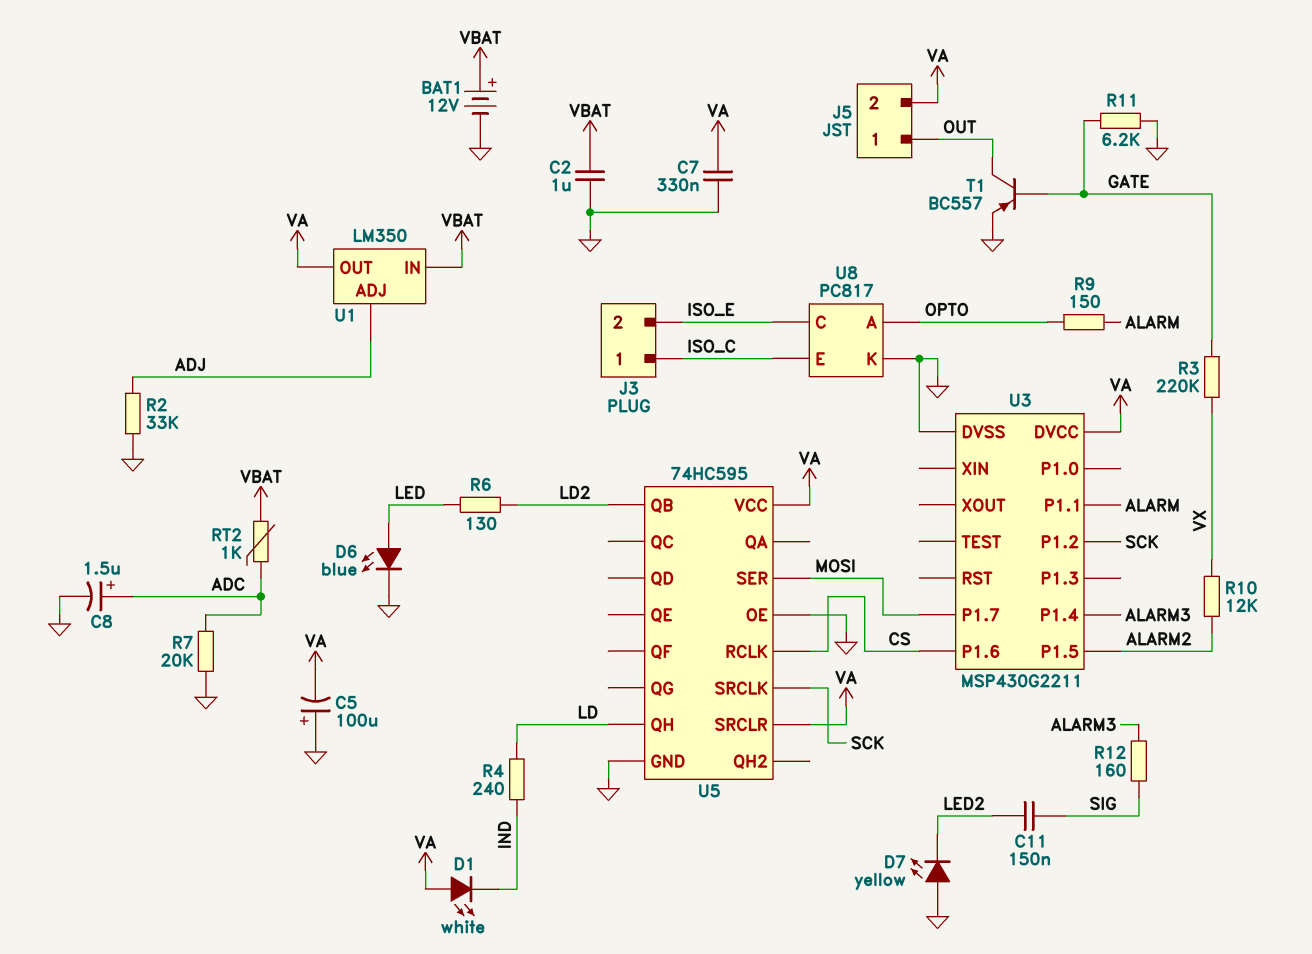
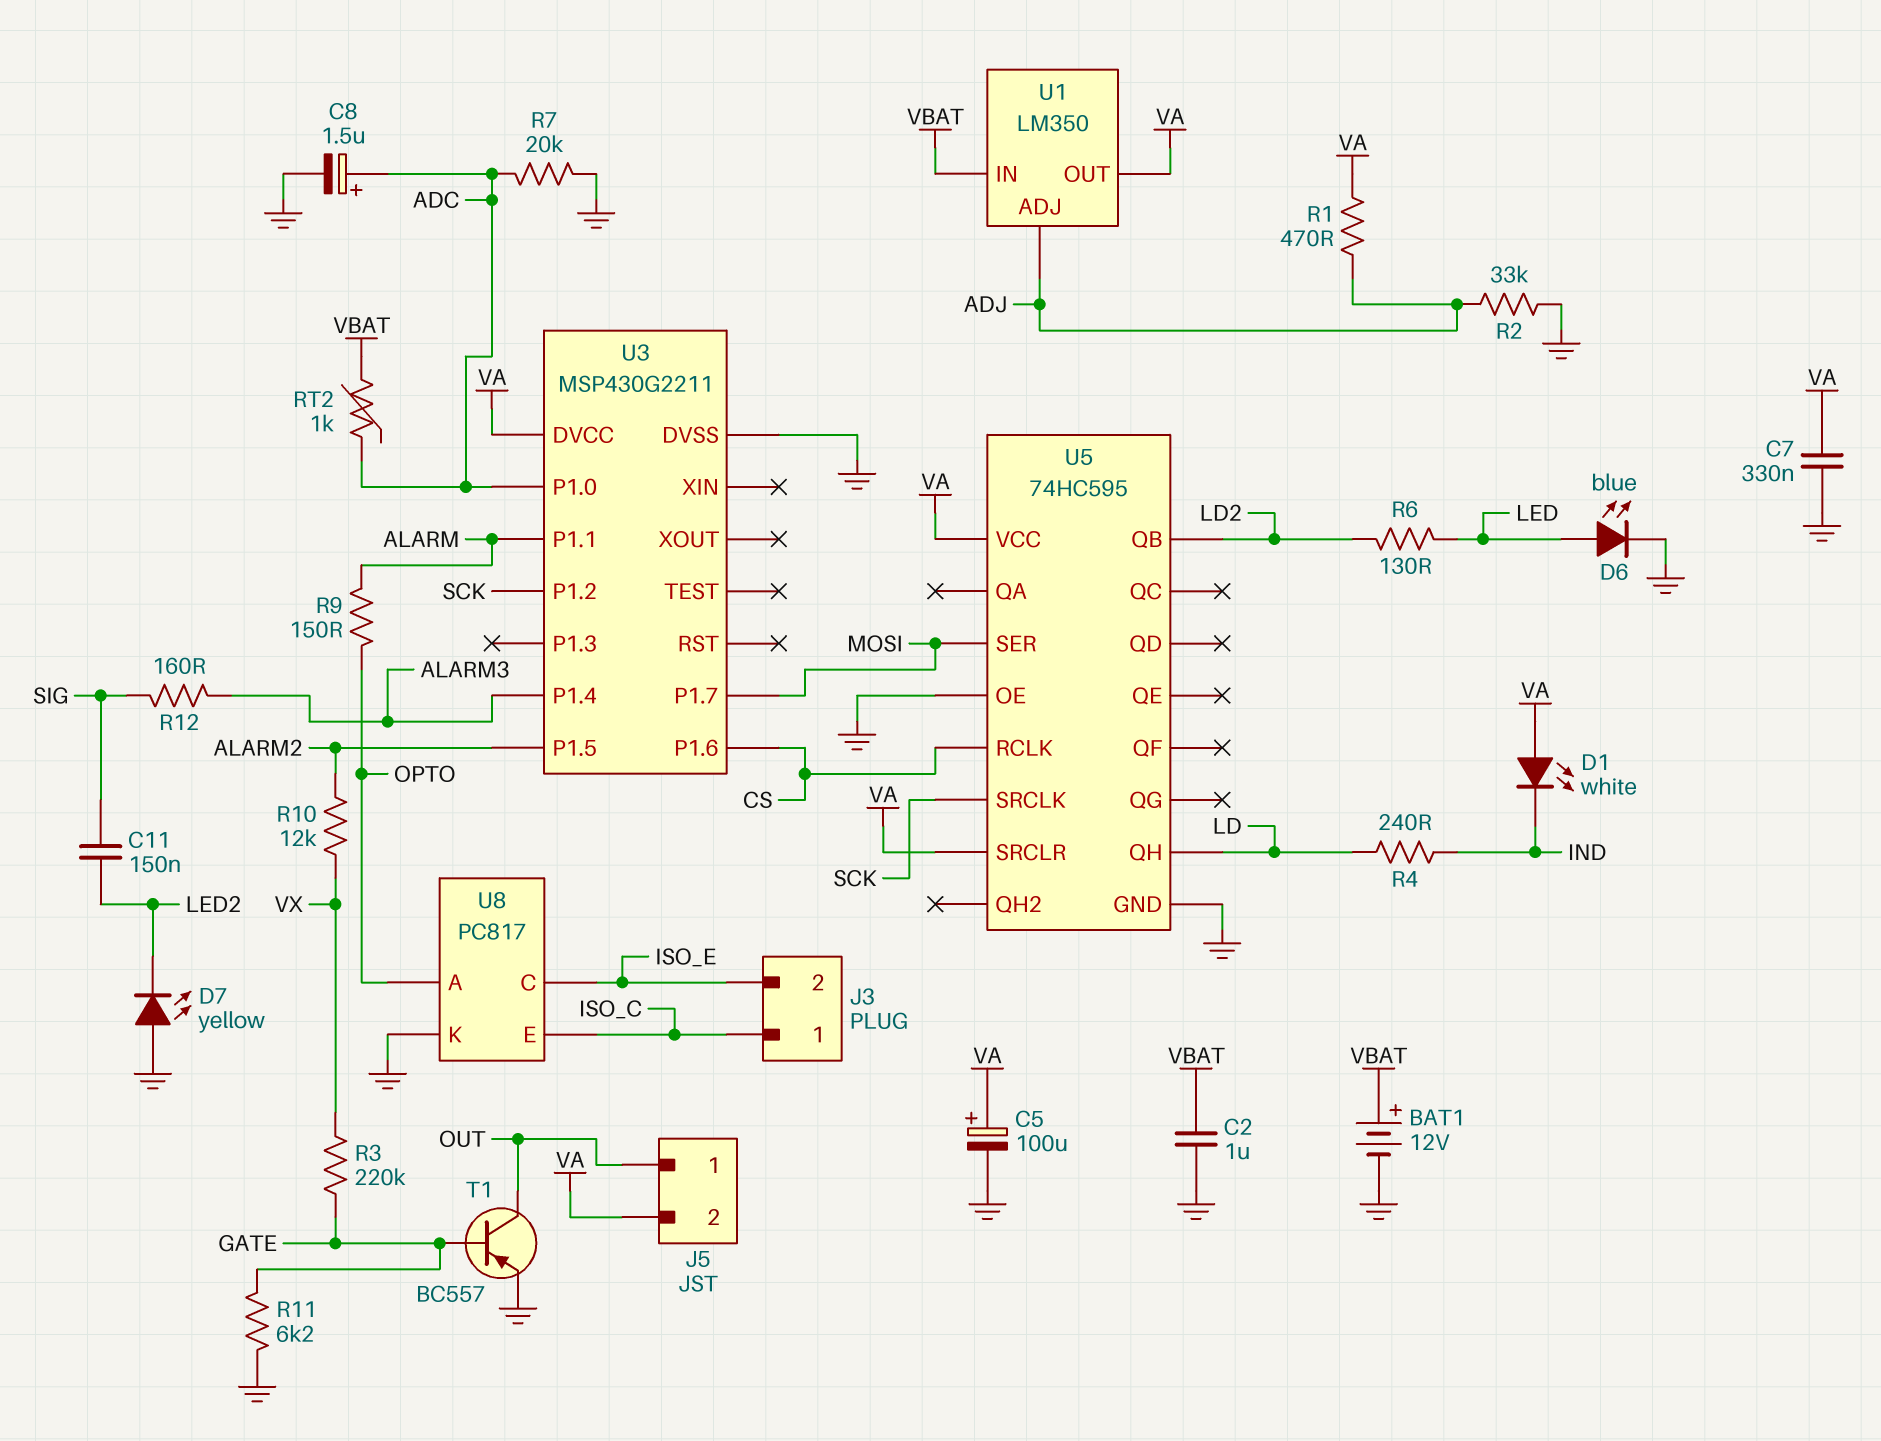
C5: 100uF (plus GND, minus VA) -> 100uF (plus VA, minus GND)
R1: none -> 470 (ADJ, VA)
U3 pin P1.0: none -> ADC

